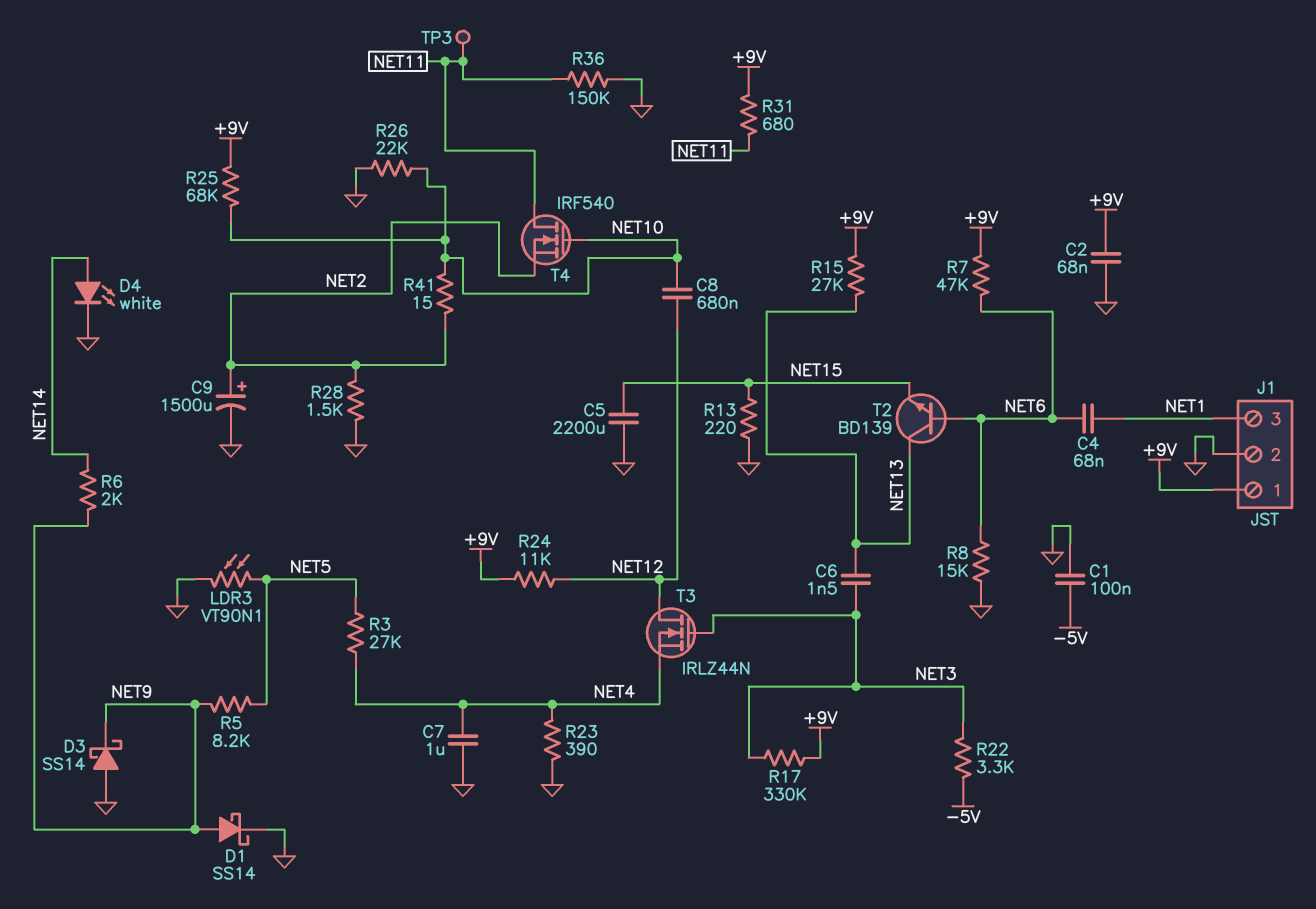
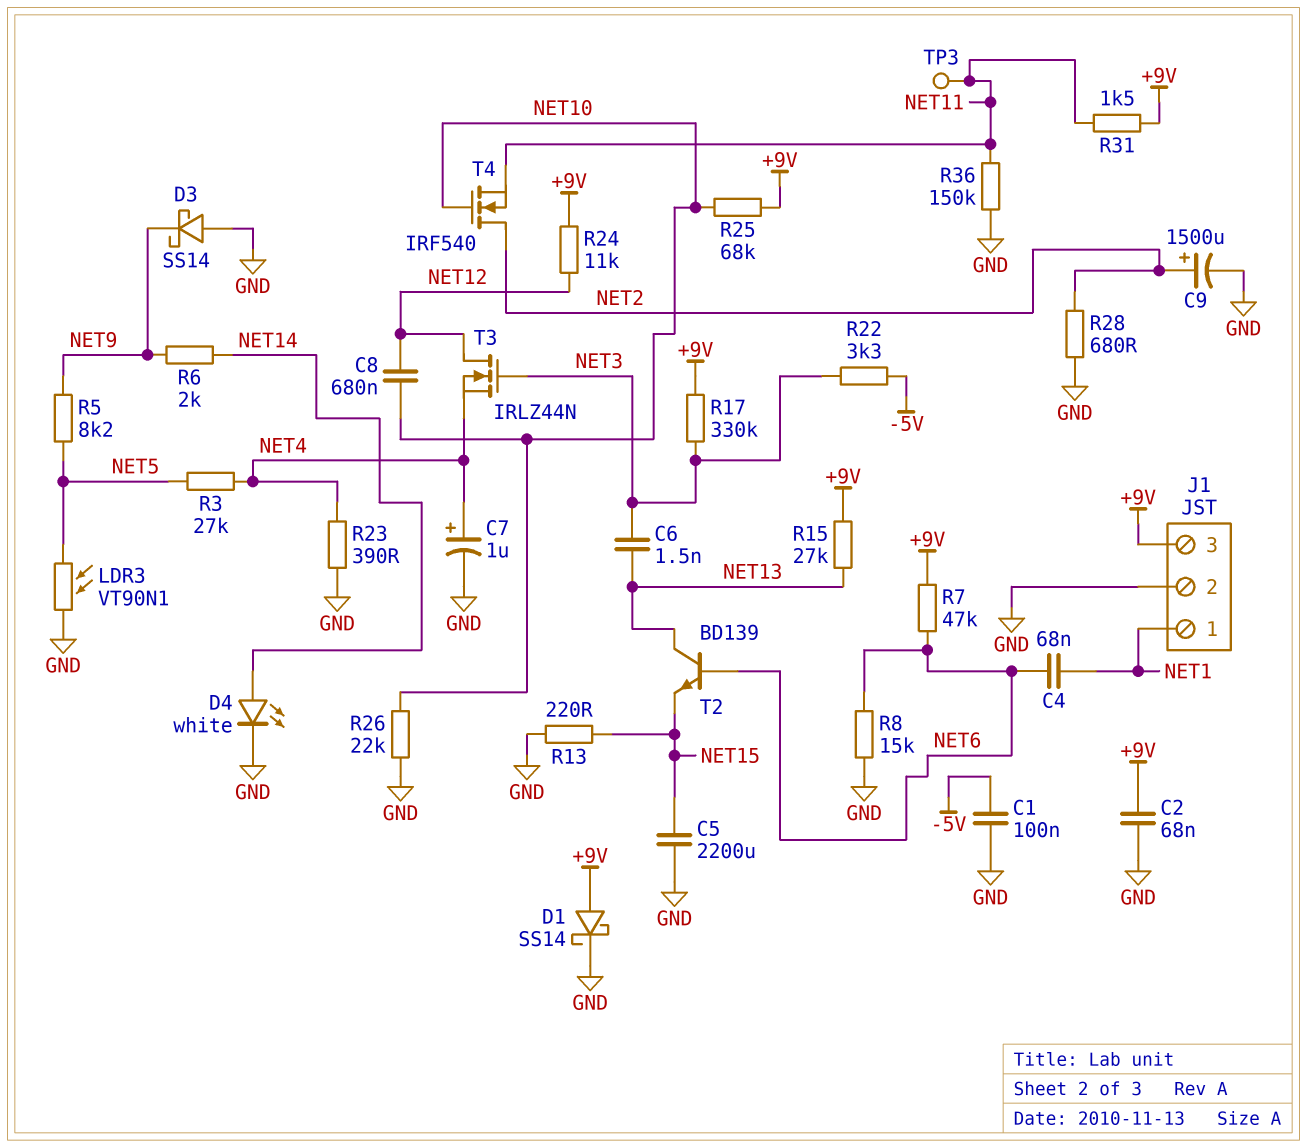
C7: 1uF (GND, NET4) -> 1uF (plus NET4, minus GND)
D1: schottky SS14 (A NET9, K GND) -> schottky SS14 (A +9V, K GND)
J1 pin 1: +9V -> NET1
J1 pin 3: NET1 -> +9V
R28: 1.5k (GND, NET2) -> 680 (GND, NET2)
R31: 680 (+9V, NET11) -> 1.5k (+9V, NET11)
R41: 15 (NET2, NET10) -> none
T4: NMOS IRF540 (G NET10, D NET11, S NET2) -> NMOS IRF540 (G NET10, D NET2, S NET11)

